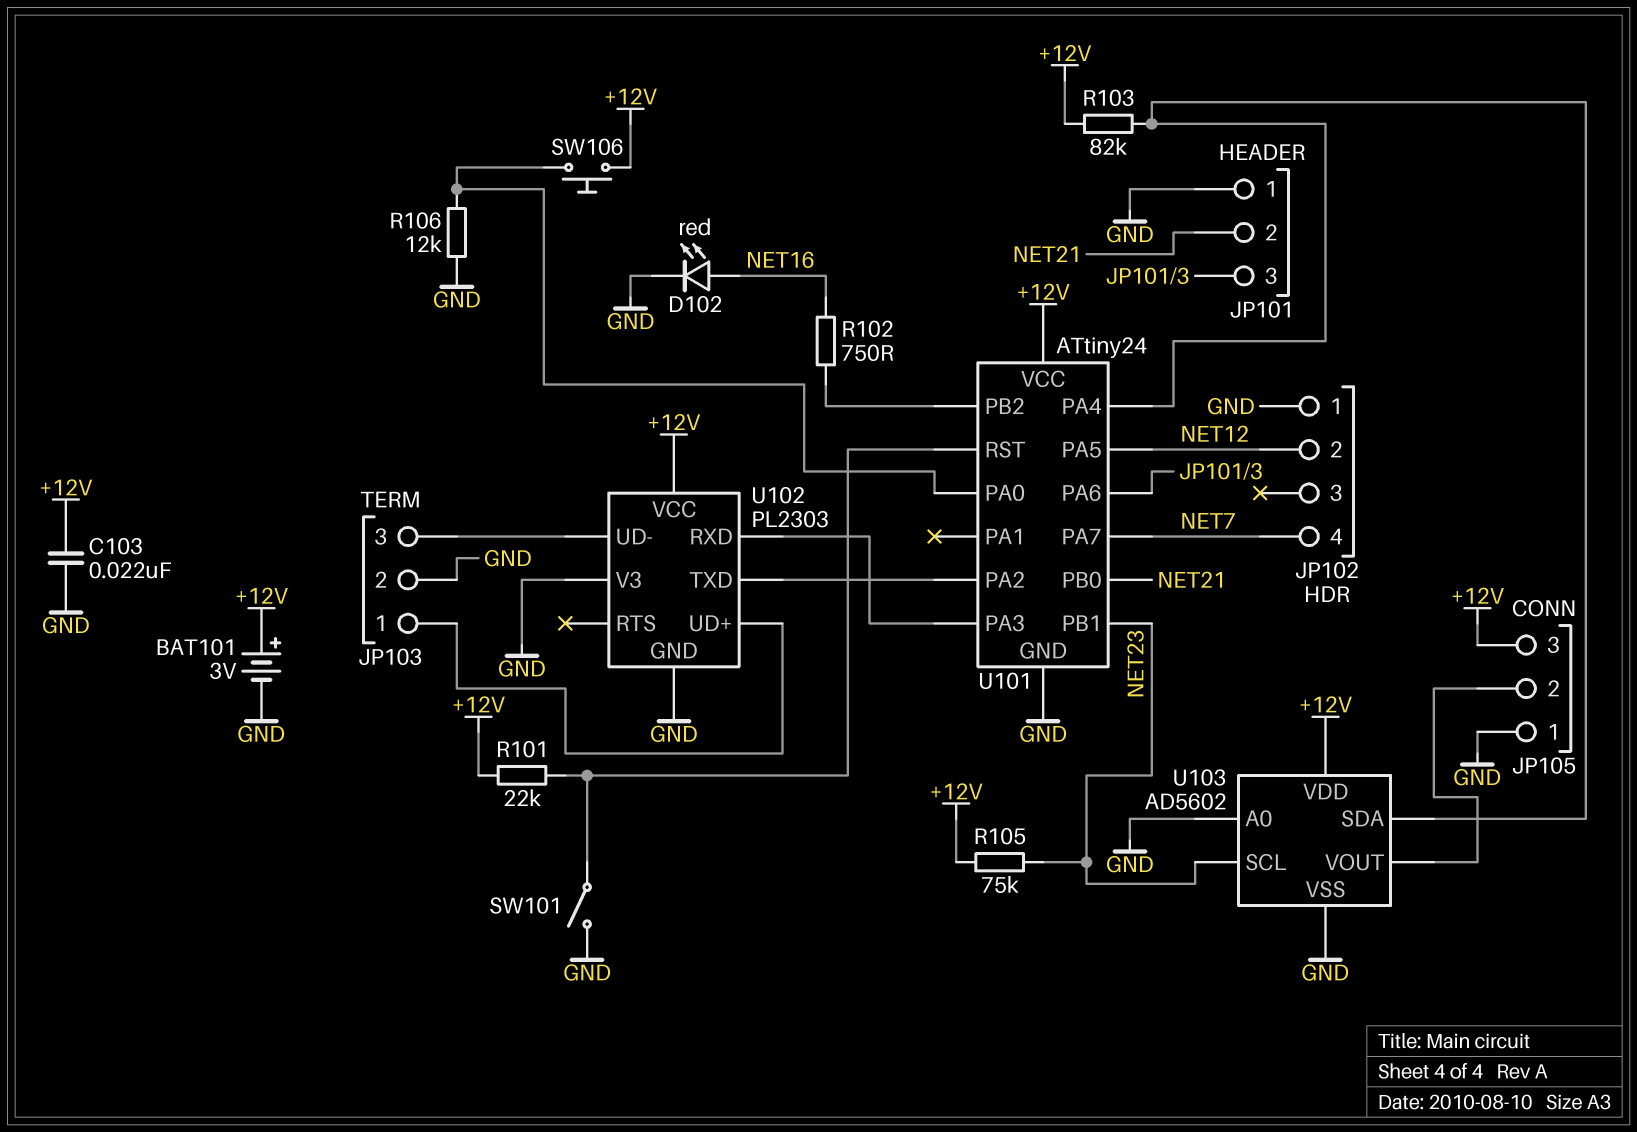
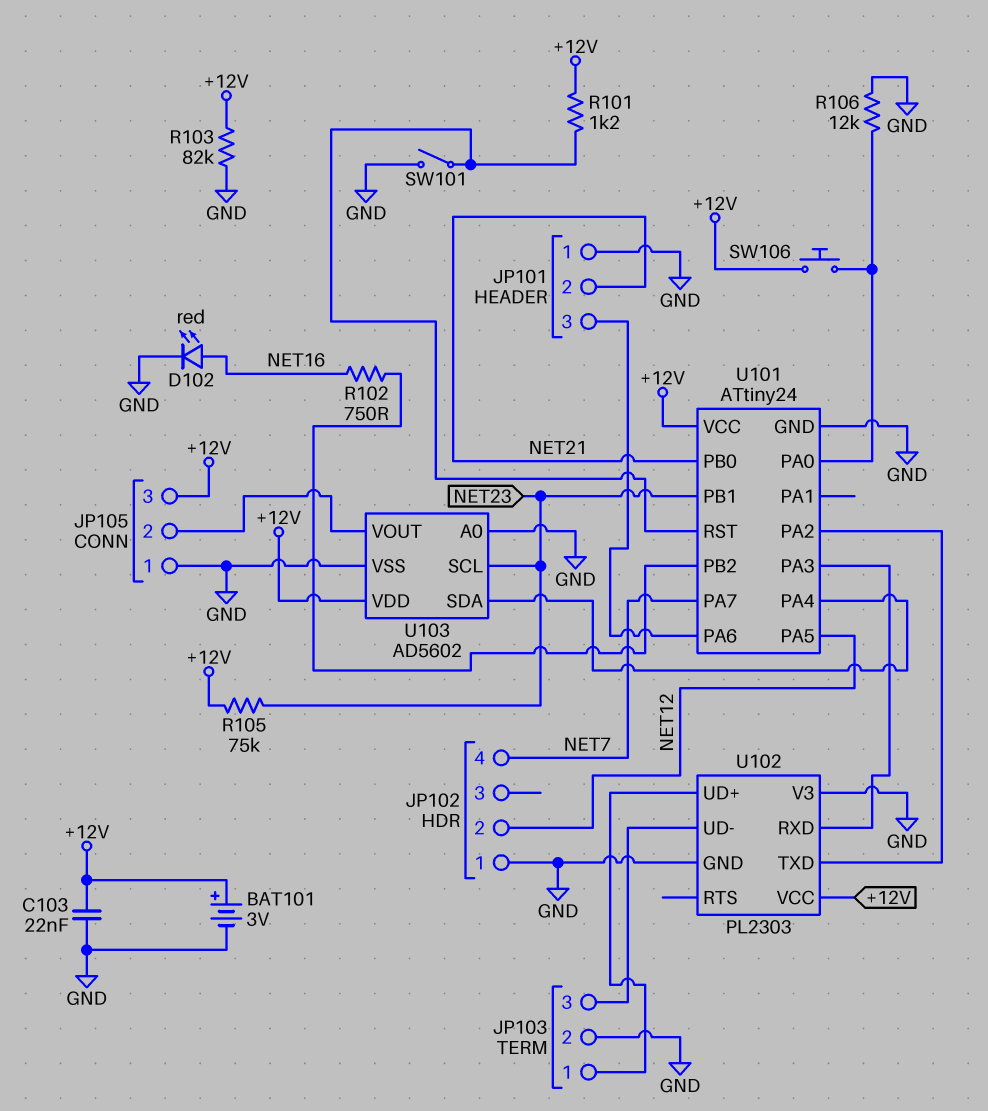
R101: 22k (+12V, U101/RST) -> 1.2k (+12V, U101/RST)
R103: 82k (+12V, U101/PA4) -> 82k (+12V, GND)

